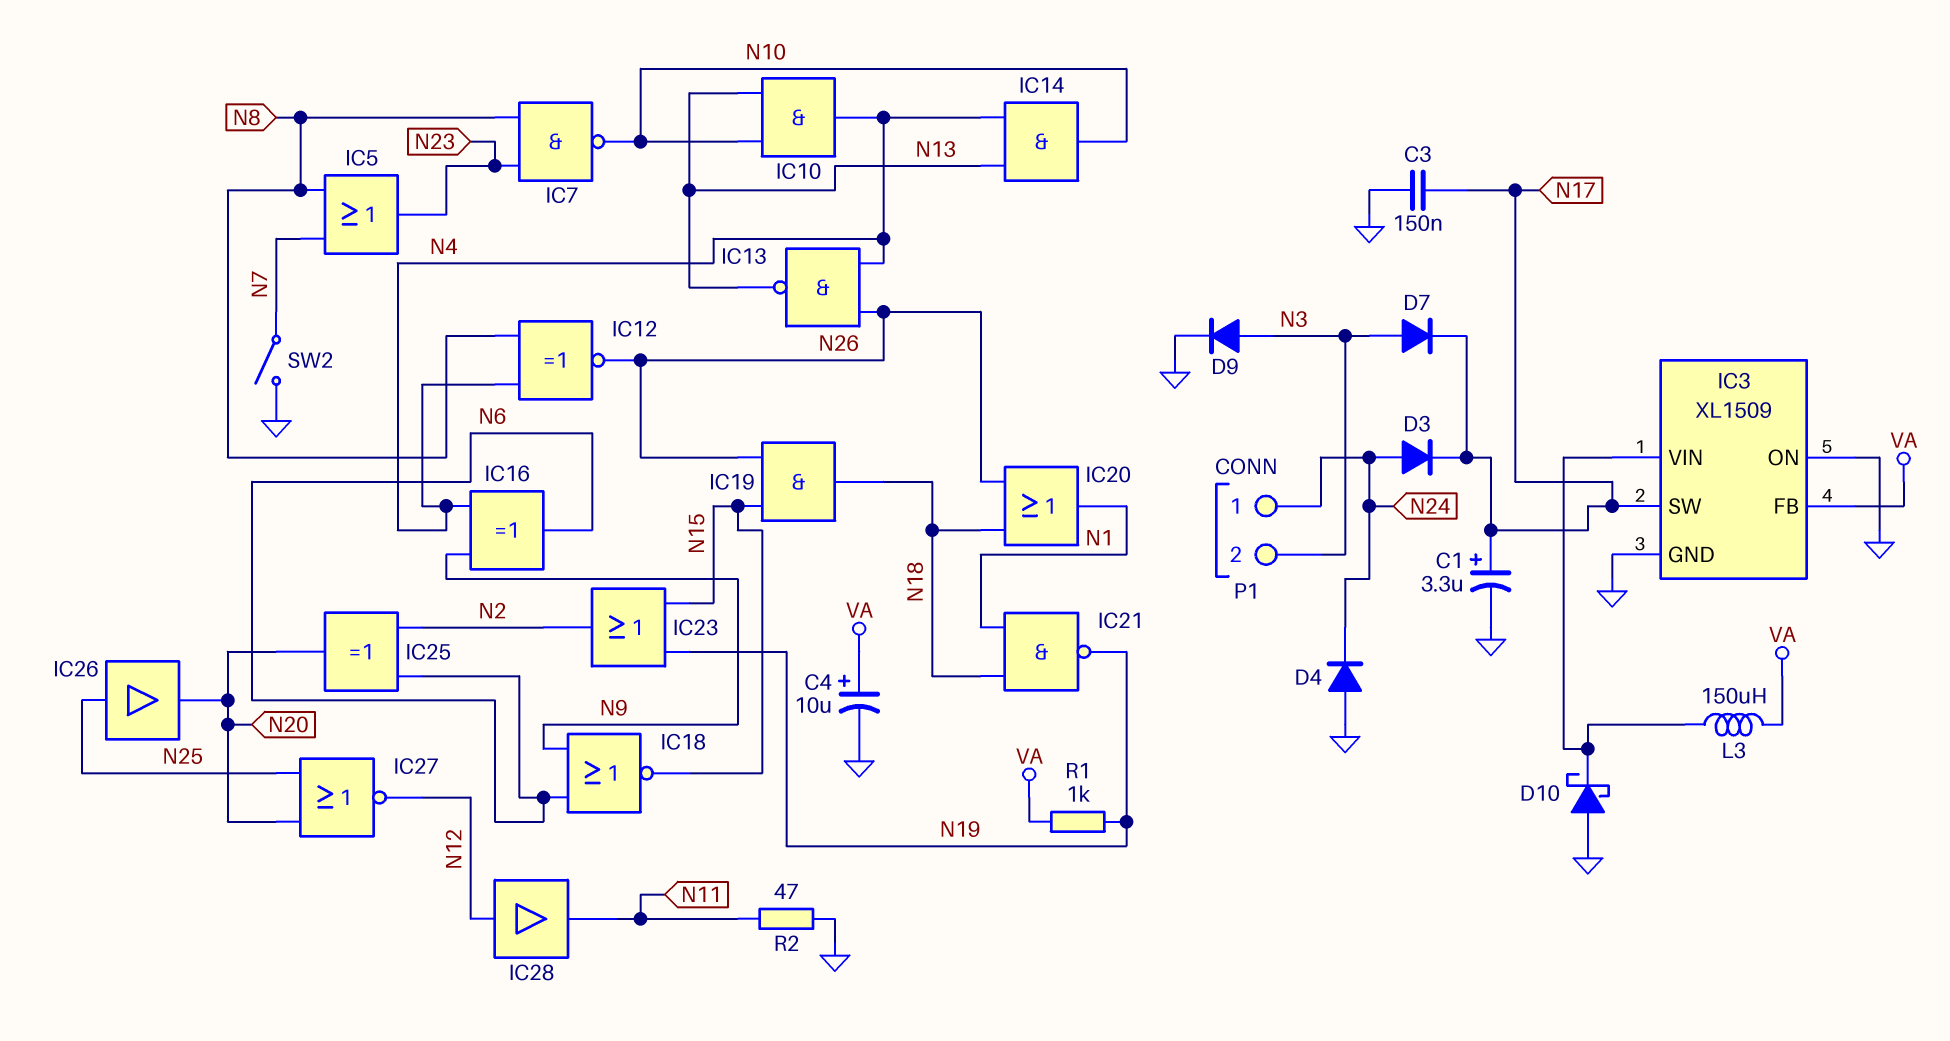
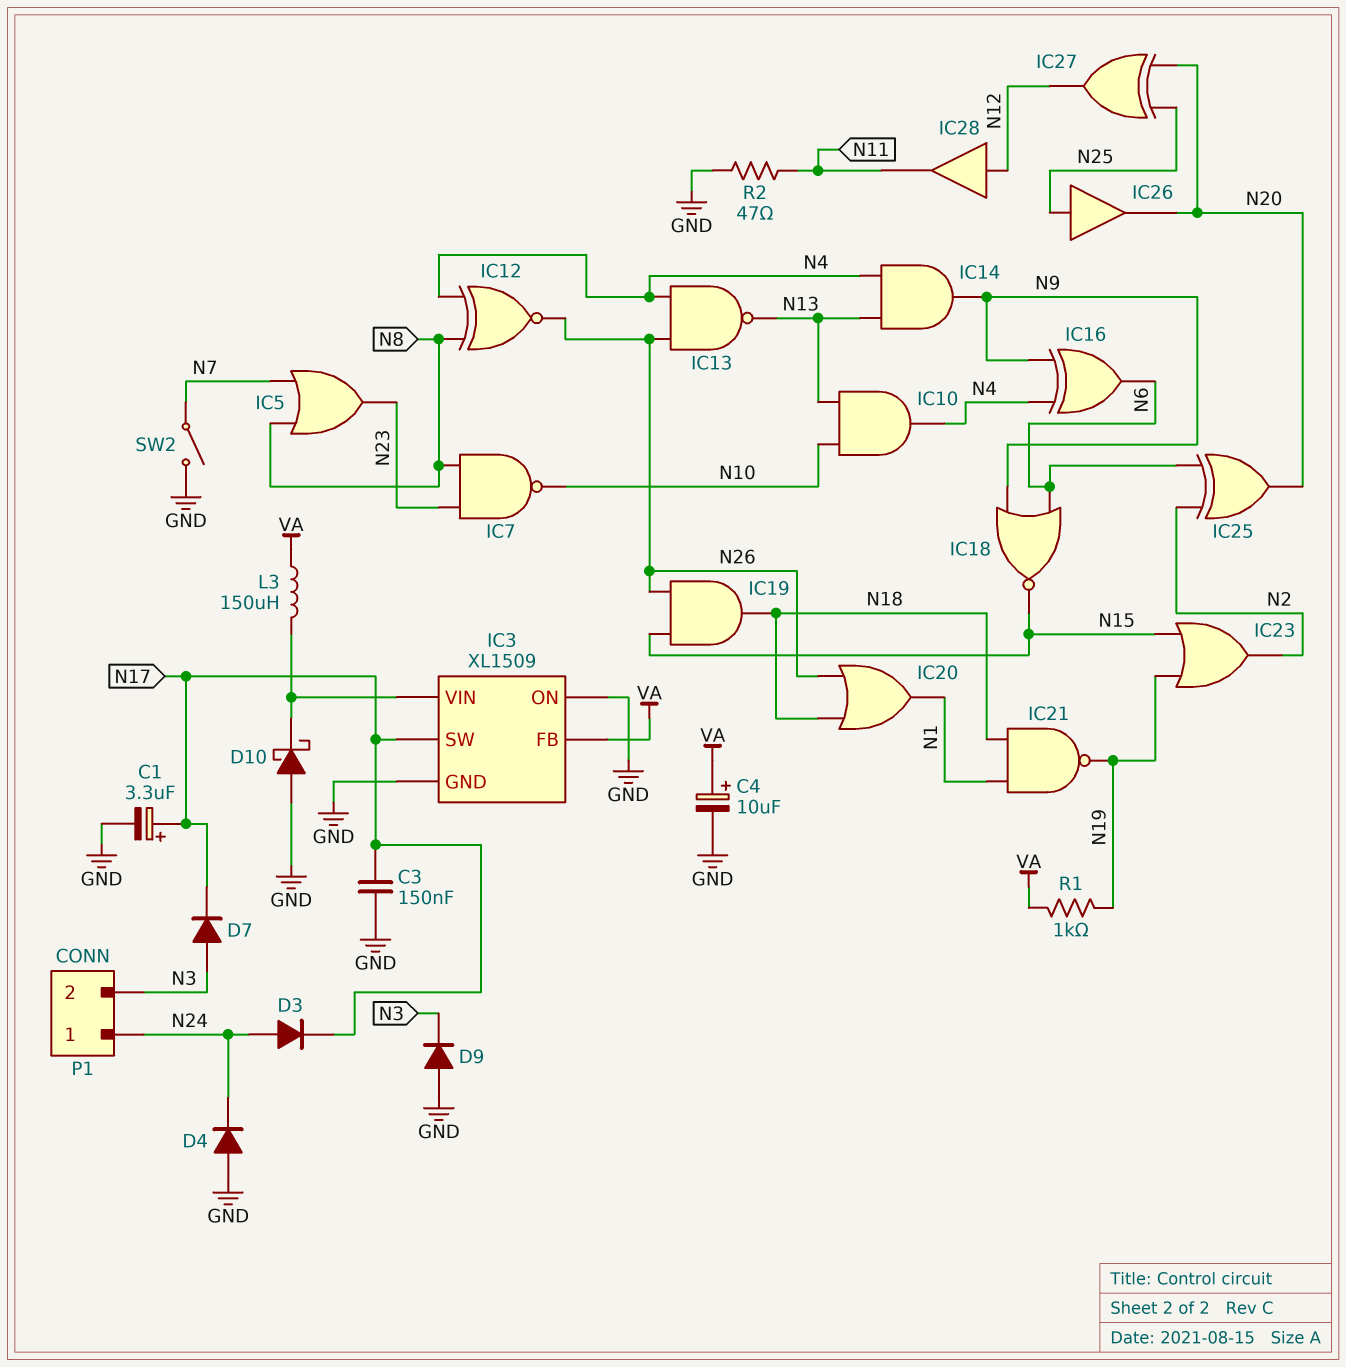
D9: diode (A N3, K GND) -> diode (A GND, K N3)
IC14: AND (in N4, in N13, out N10) -> AND (in N4, in N13, out N9)
IC27: NOR (in N20, in N25, out N12) -> XOR (in N20, in N25, out N12)

